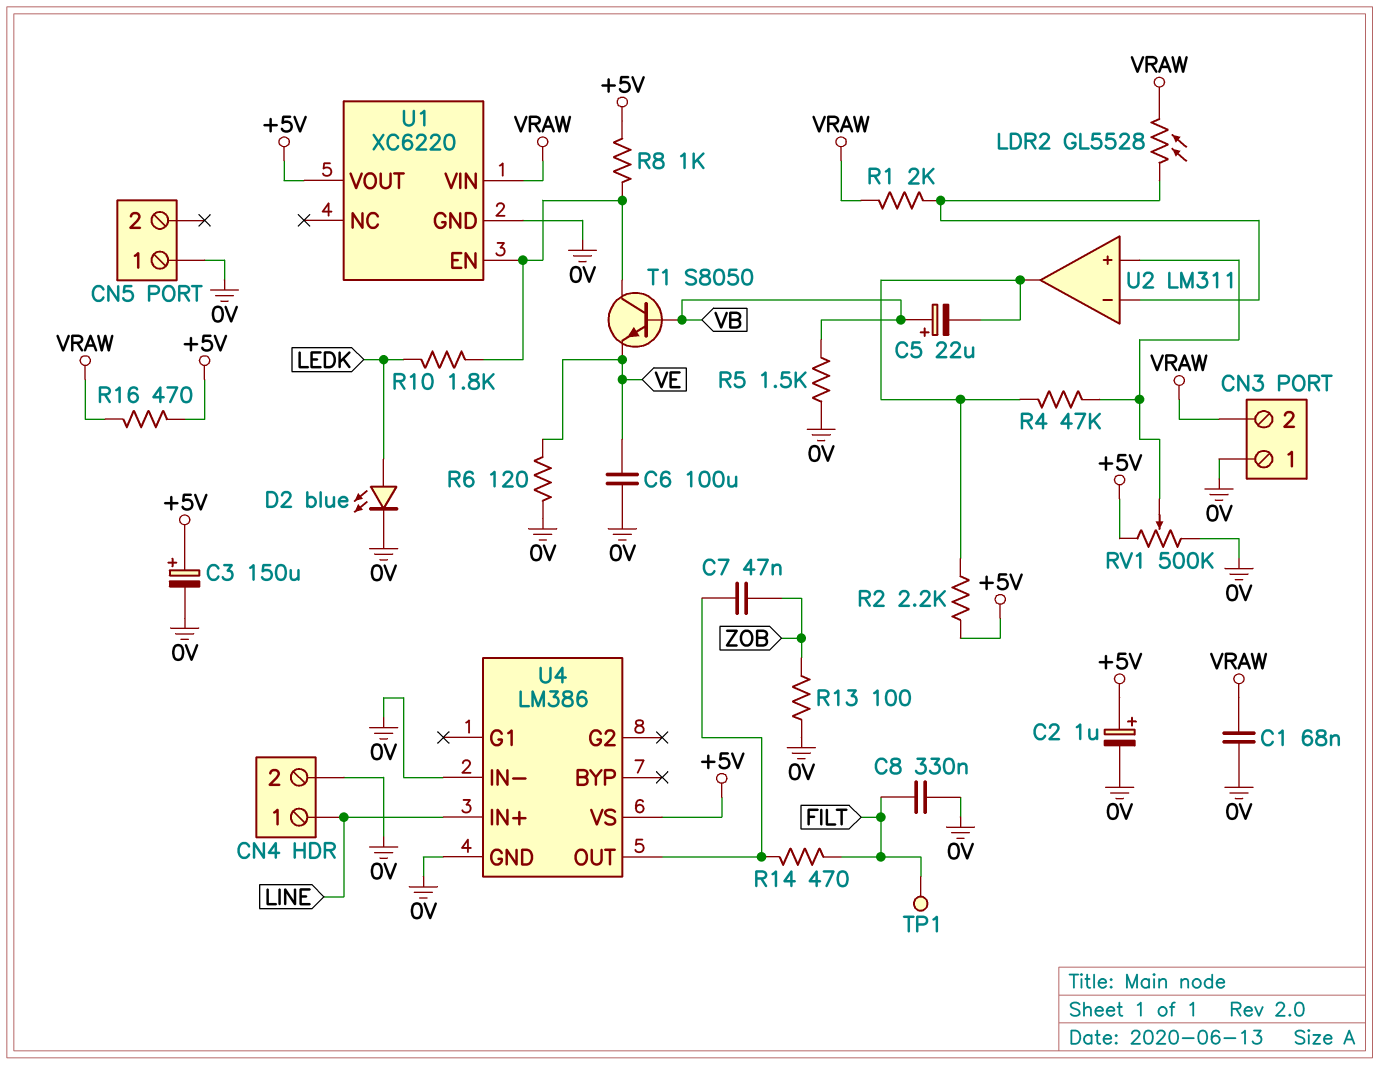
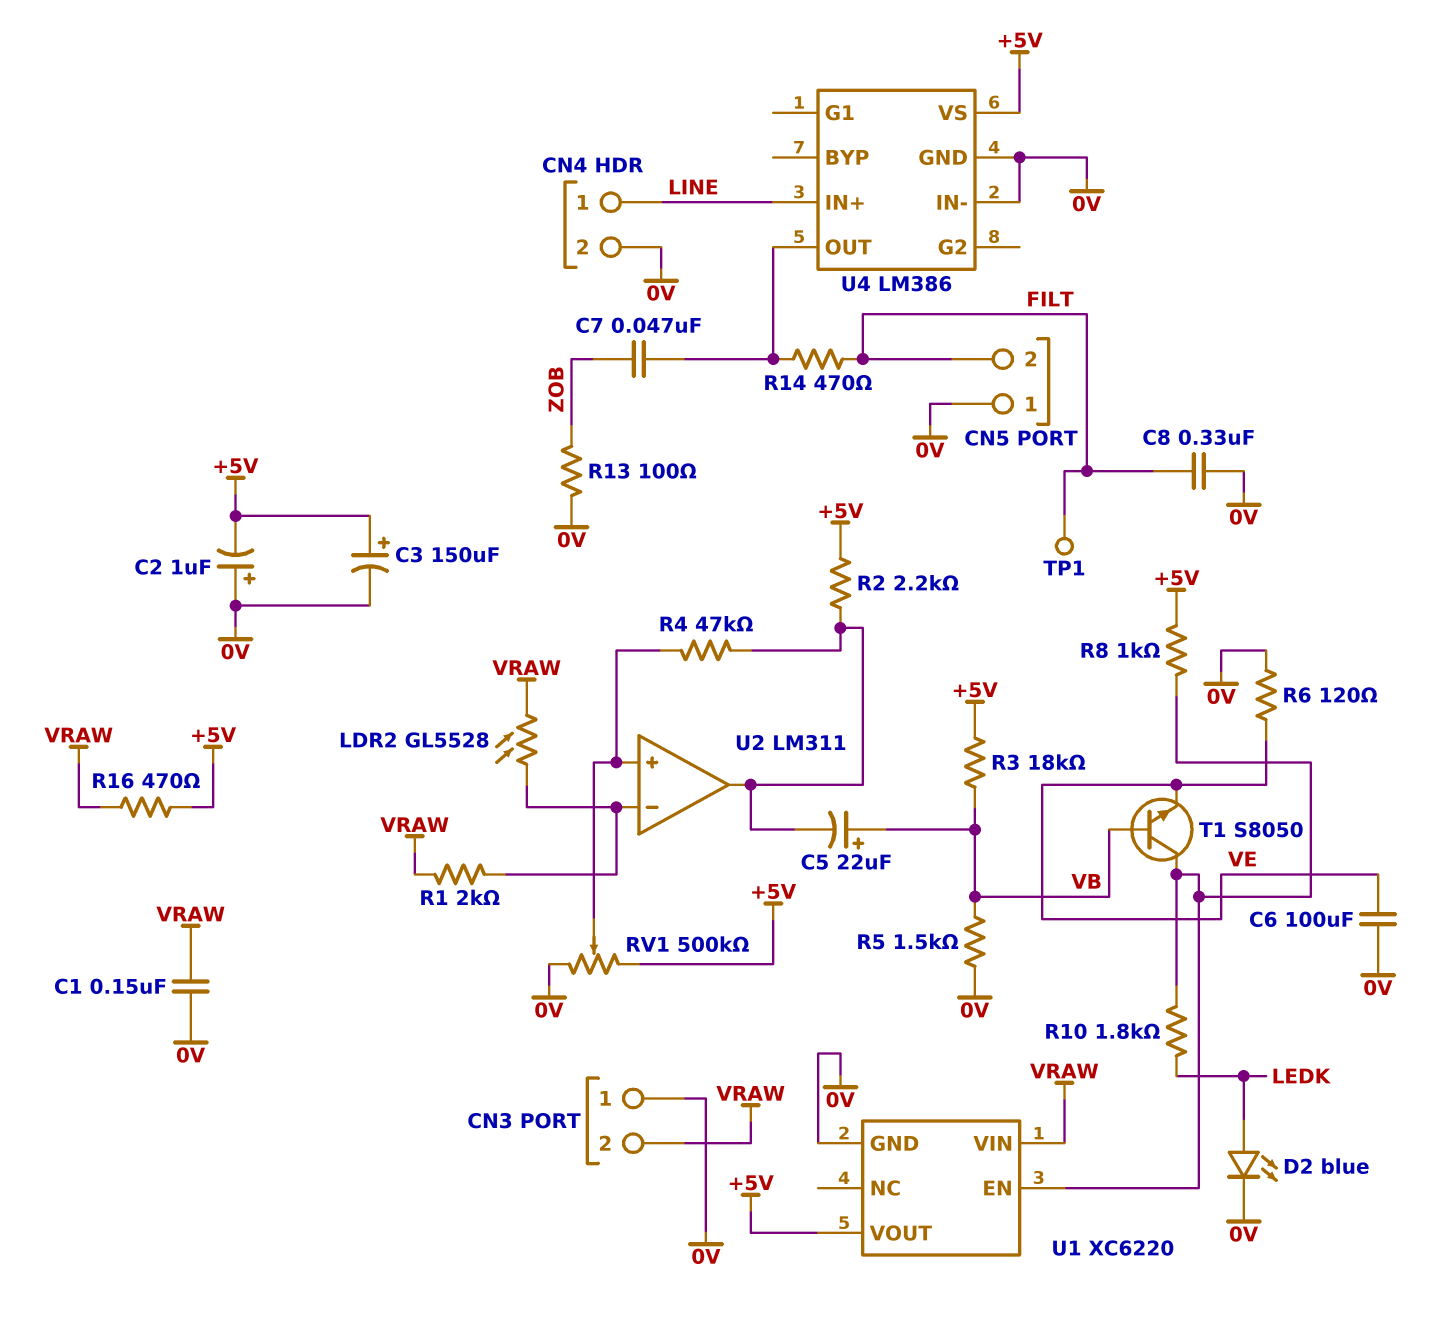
C1: 68nF (0V, VRAW) -> 150nF (0V, VRAW)
C2: 1uF (plus +5V, minus 0V) -> 1uF (plus 0V, minus +5V)
CN5 pin 2: none -> FILT
R3: none -> 18k (+5V, VB)

